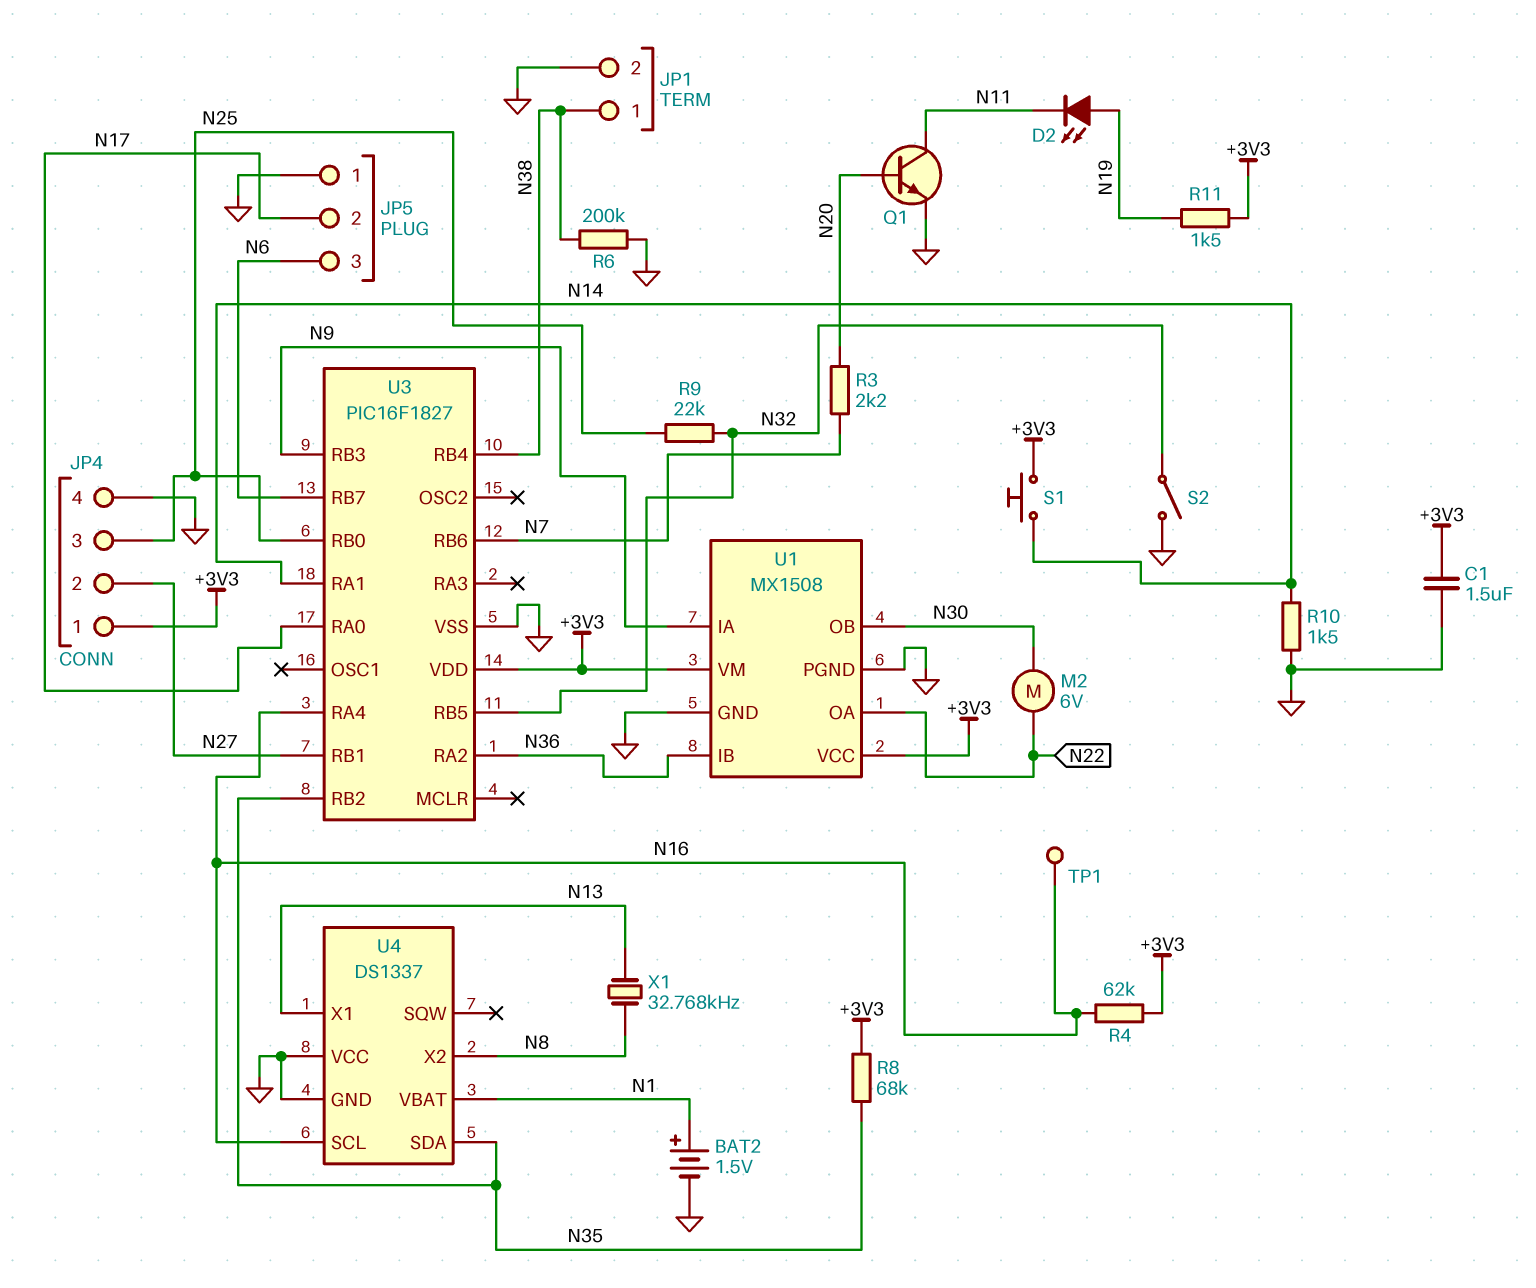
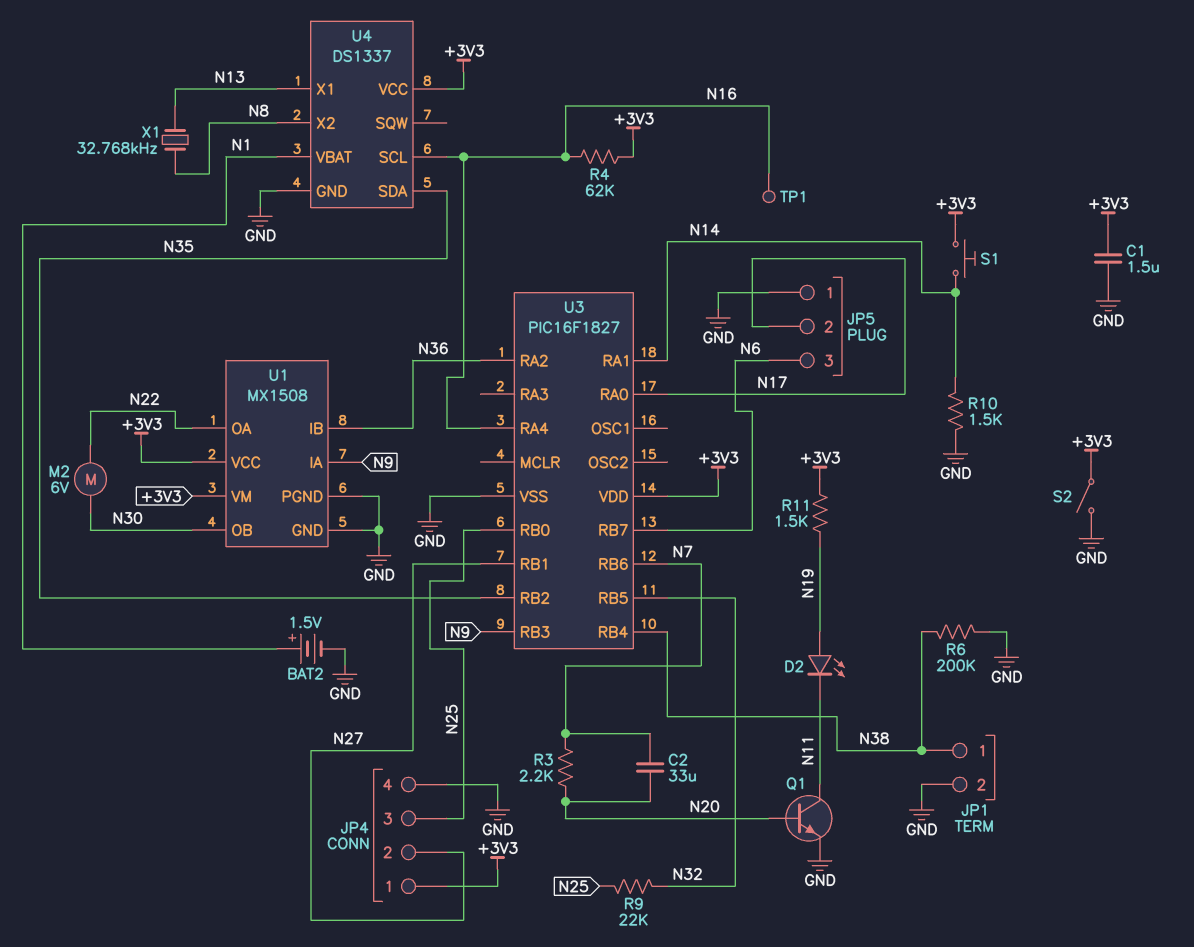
C2: none -> 33uF (N7, N20)
R8: 68k (+3V3, N35) -> none
S2: switch (GND, N32) -> switch (+3V3, GND)
U4 pin VCC: GND -> +3V3

